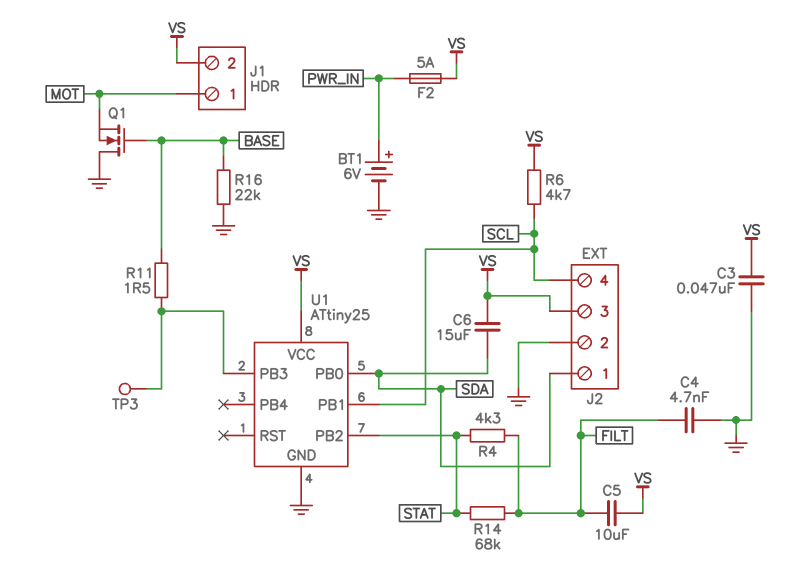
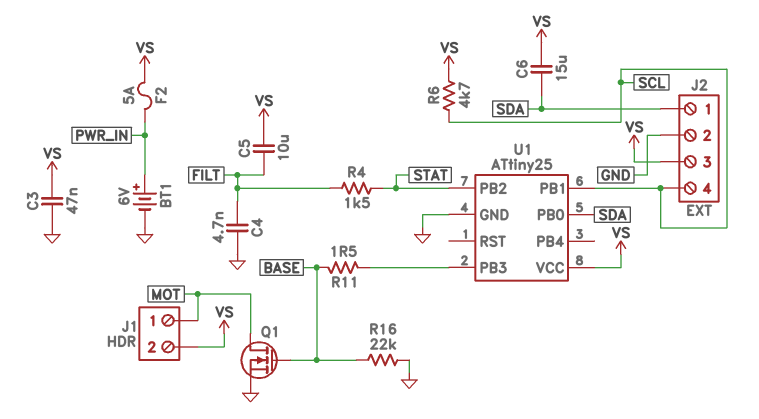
Q1: NMOS (G BASE, D GND, S MOT) -> NMOS (G BASE, D MOT, S GND)
R4: 4.3k (FILT, STAT) -> 1.5k (FILT, STAT)
R14: 68k (FILT, STAT) -> none
TP3: test point (U1/PB3) -> none

